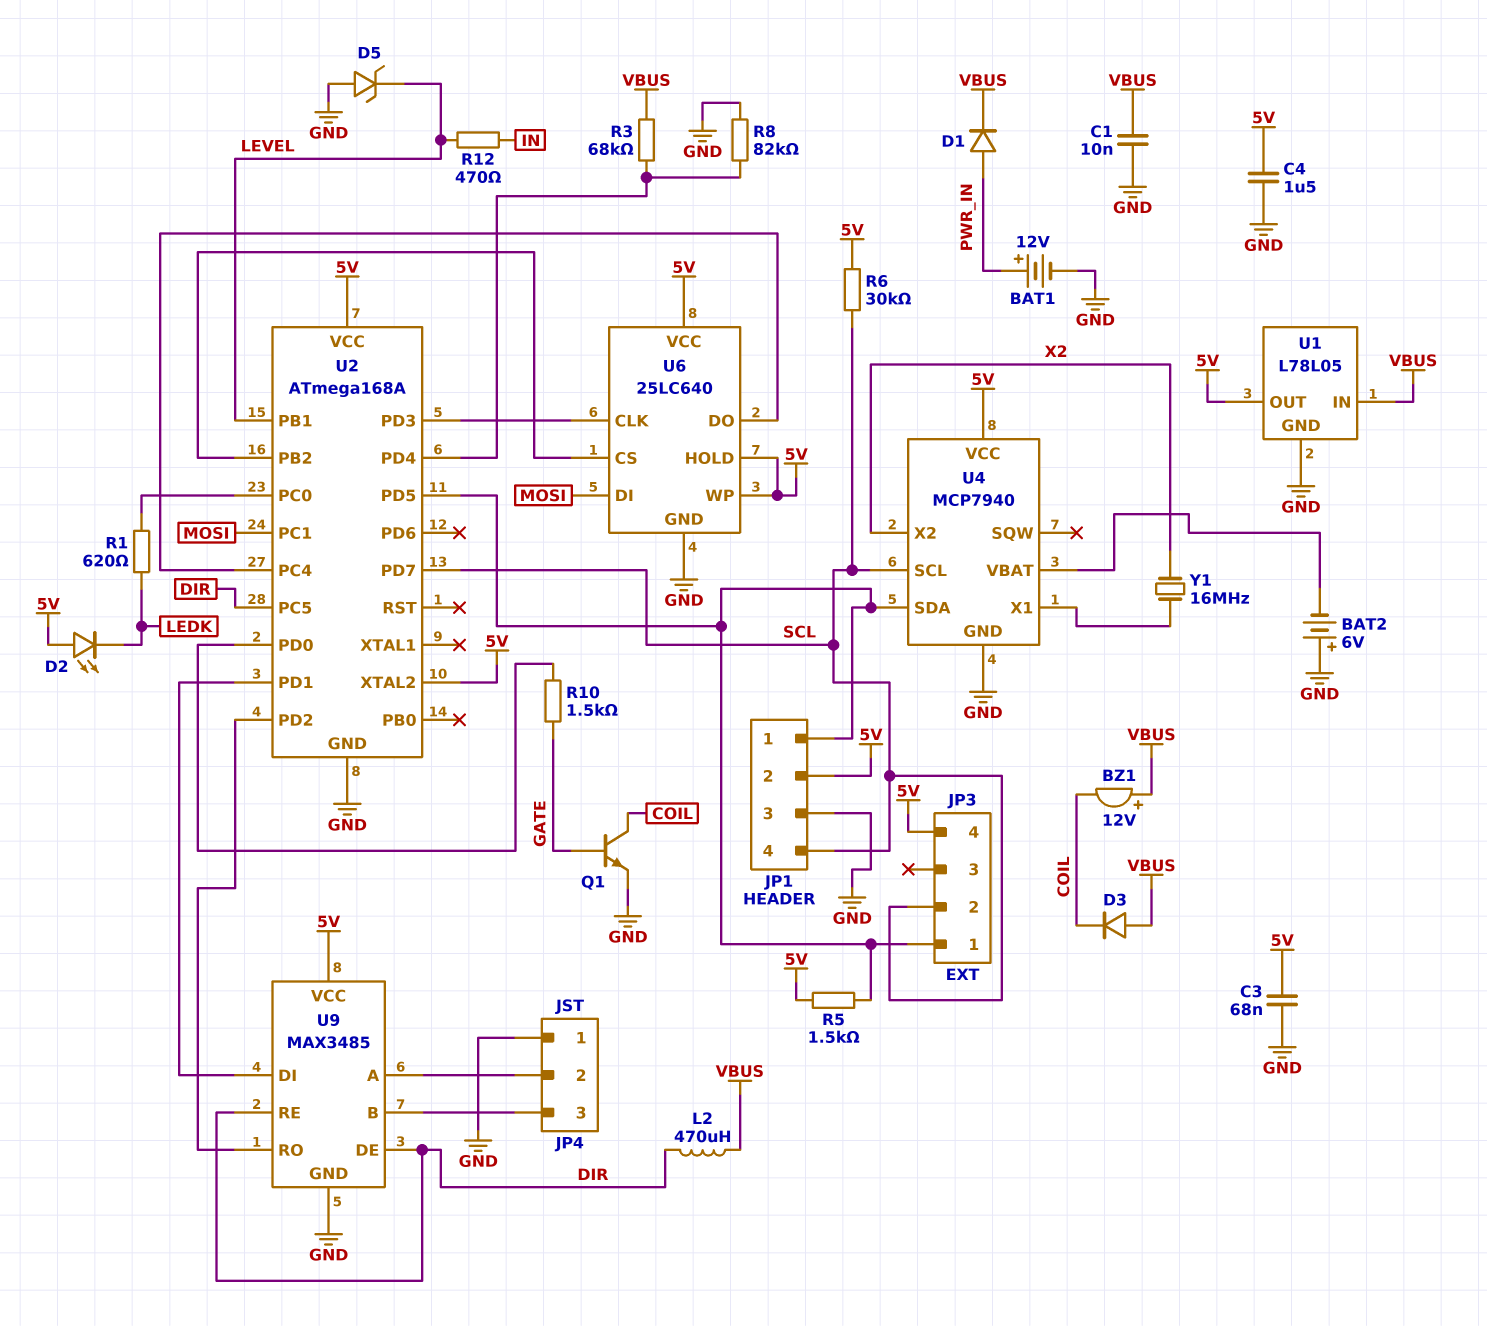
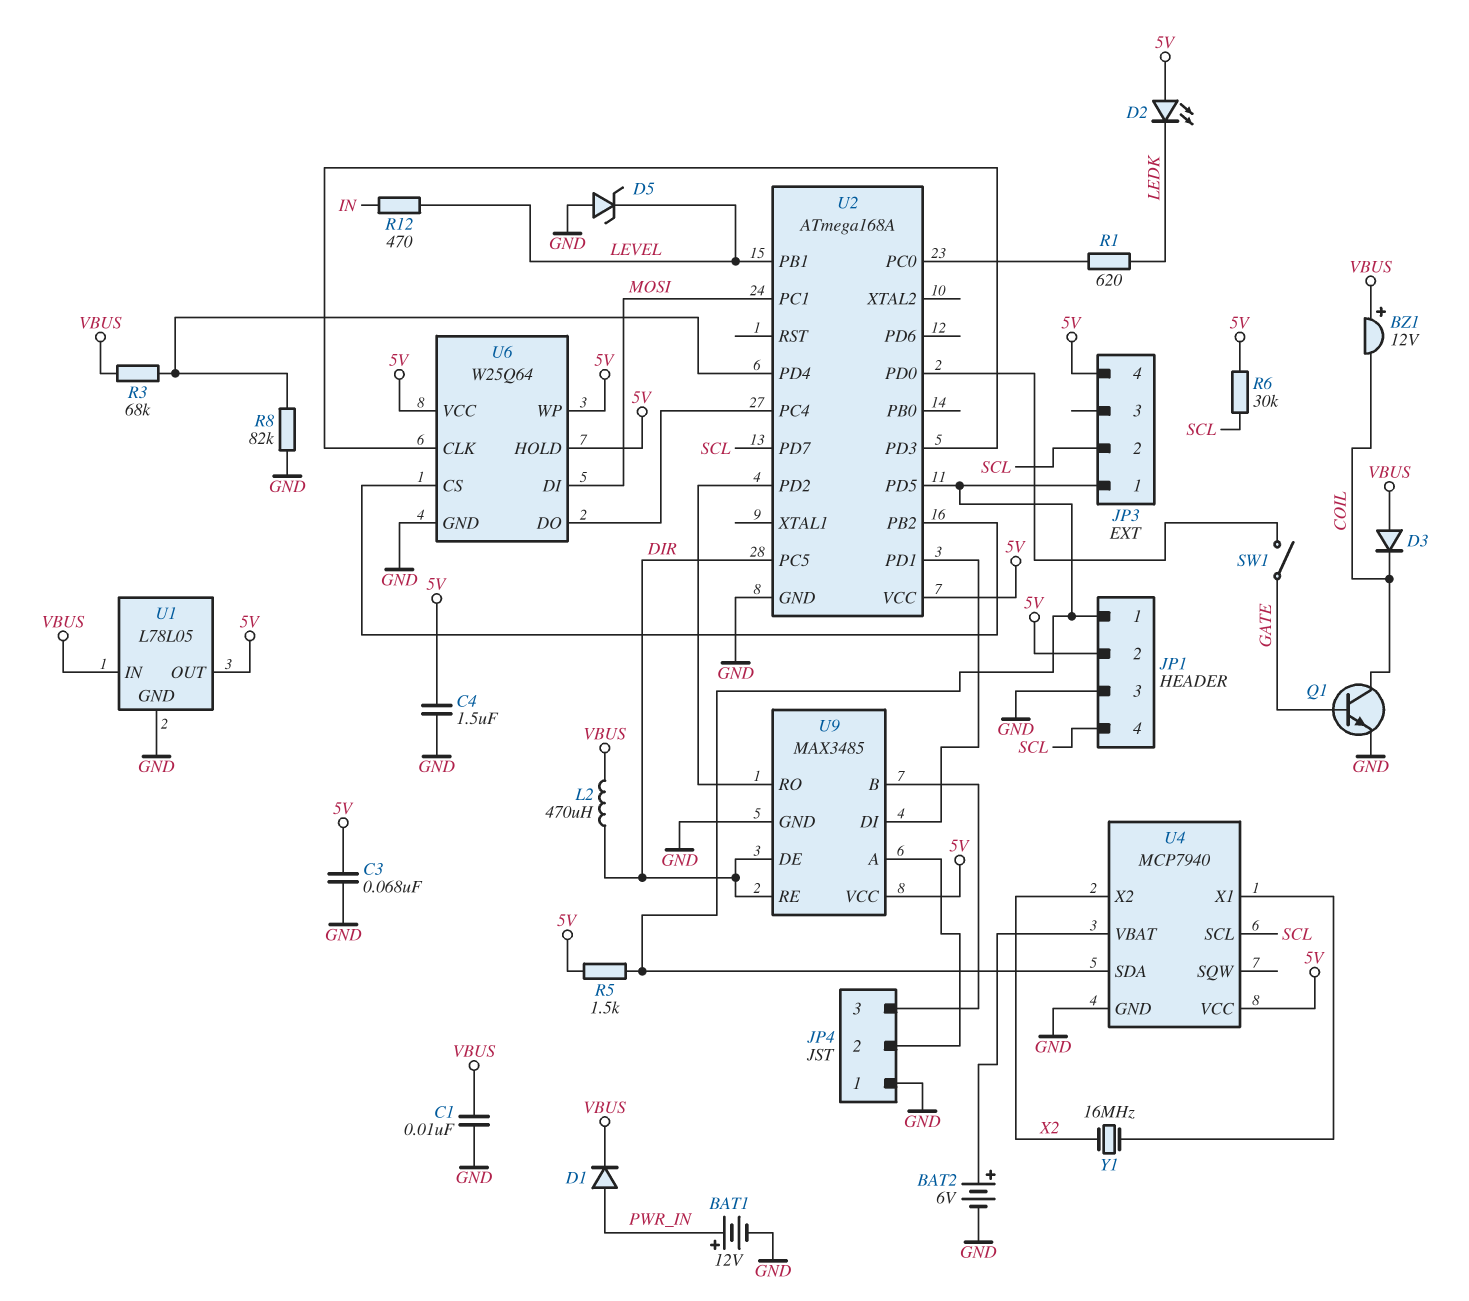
BAT2: 6V (plus GND, minus U4/VBAT) -> 6V (plus U4/VBAT, minus GND)
R10: 1.5k (GATE, U2/PD0) -> none
SW1: none -> switch (GATE, U2/PD0)
U2 pin XTAL2: 5V -> none
U6: 25LC640 -> W25Q64

